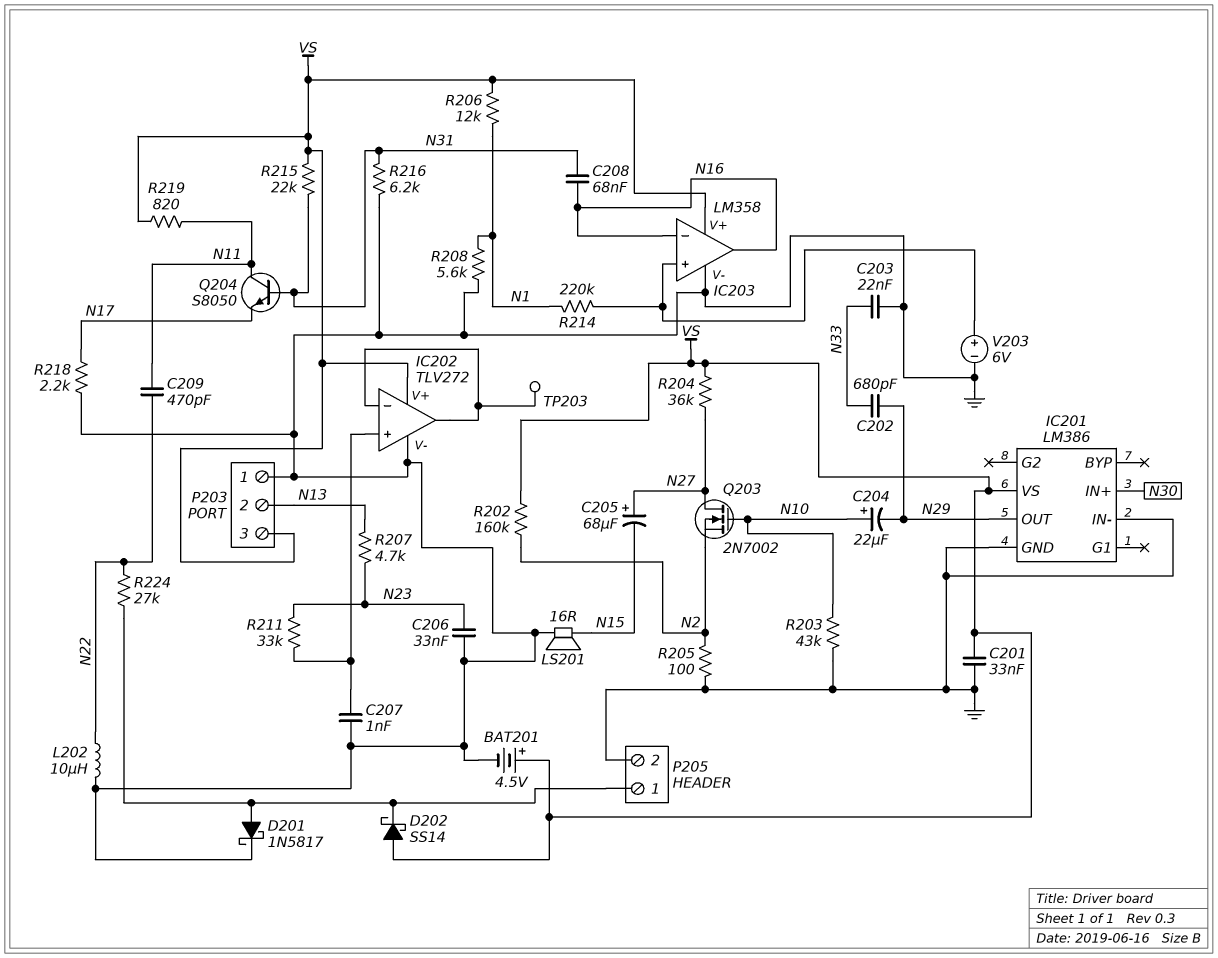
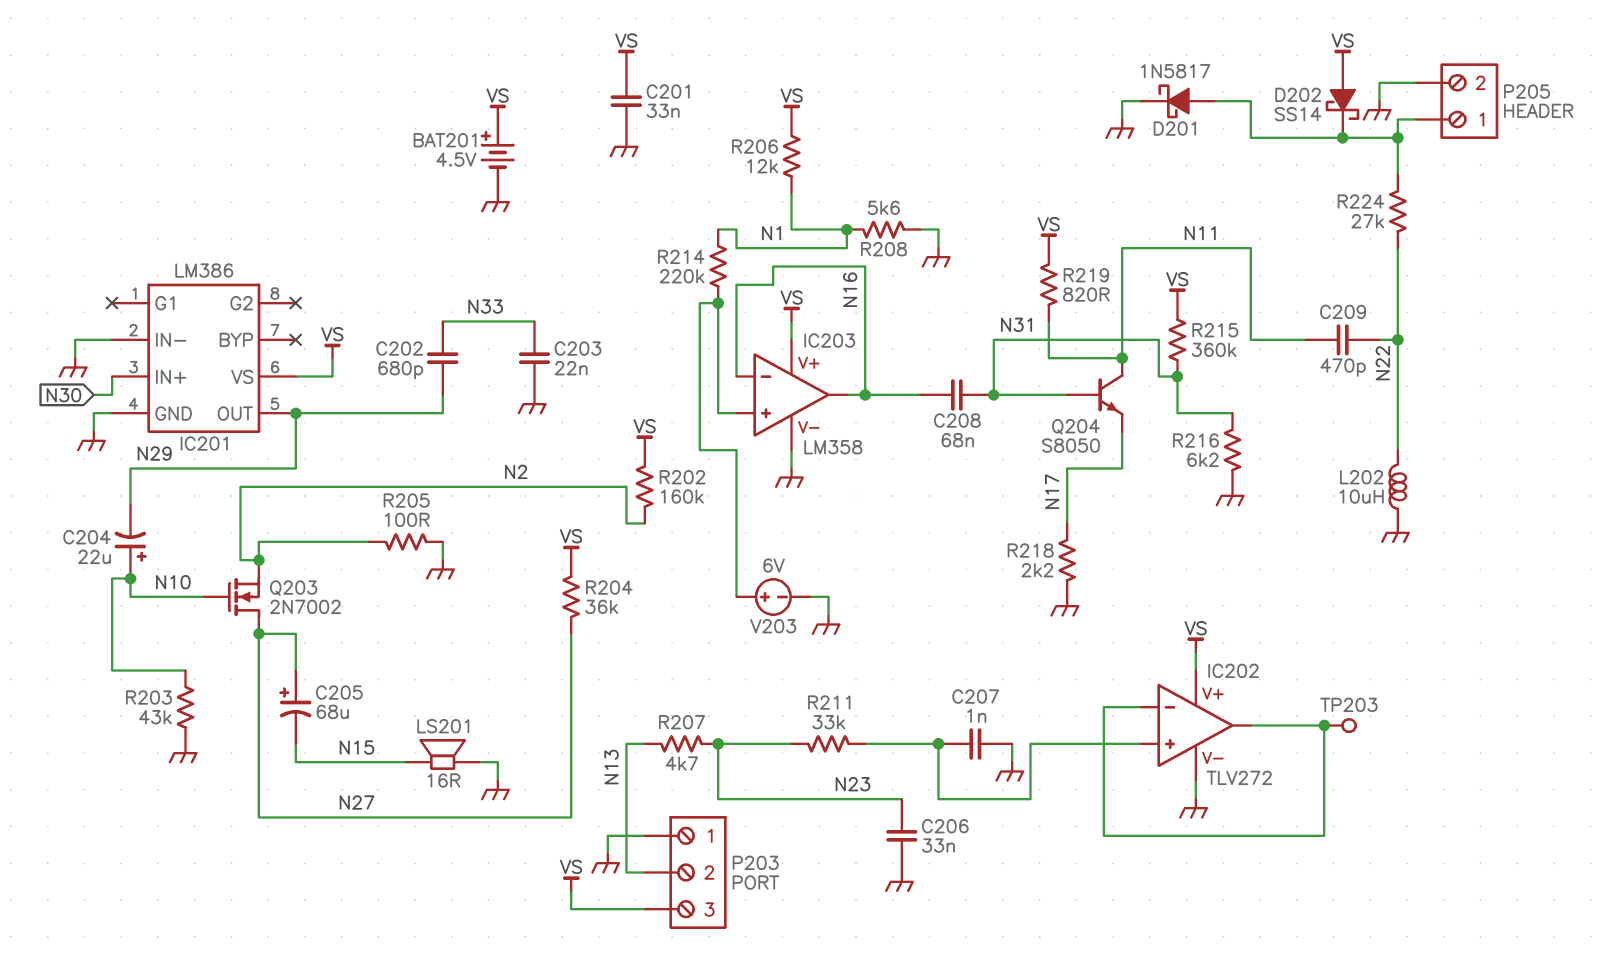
R215: 22k (N31, VS) -> 360k (N31, VS)

